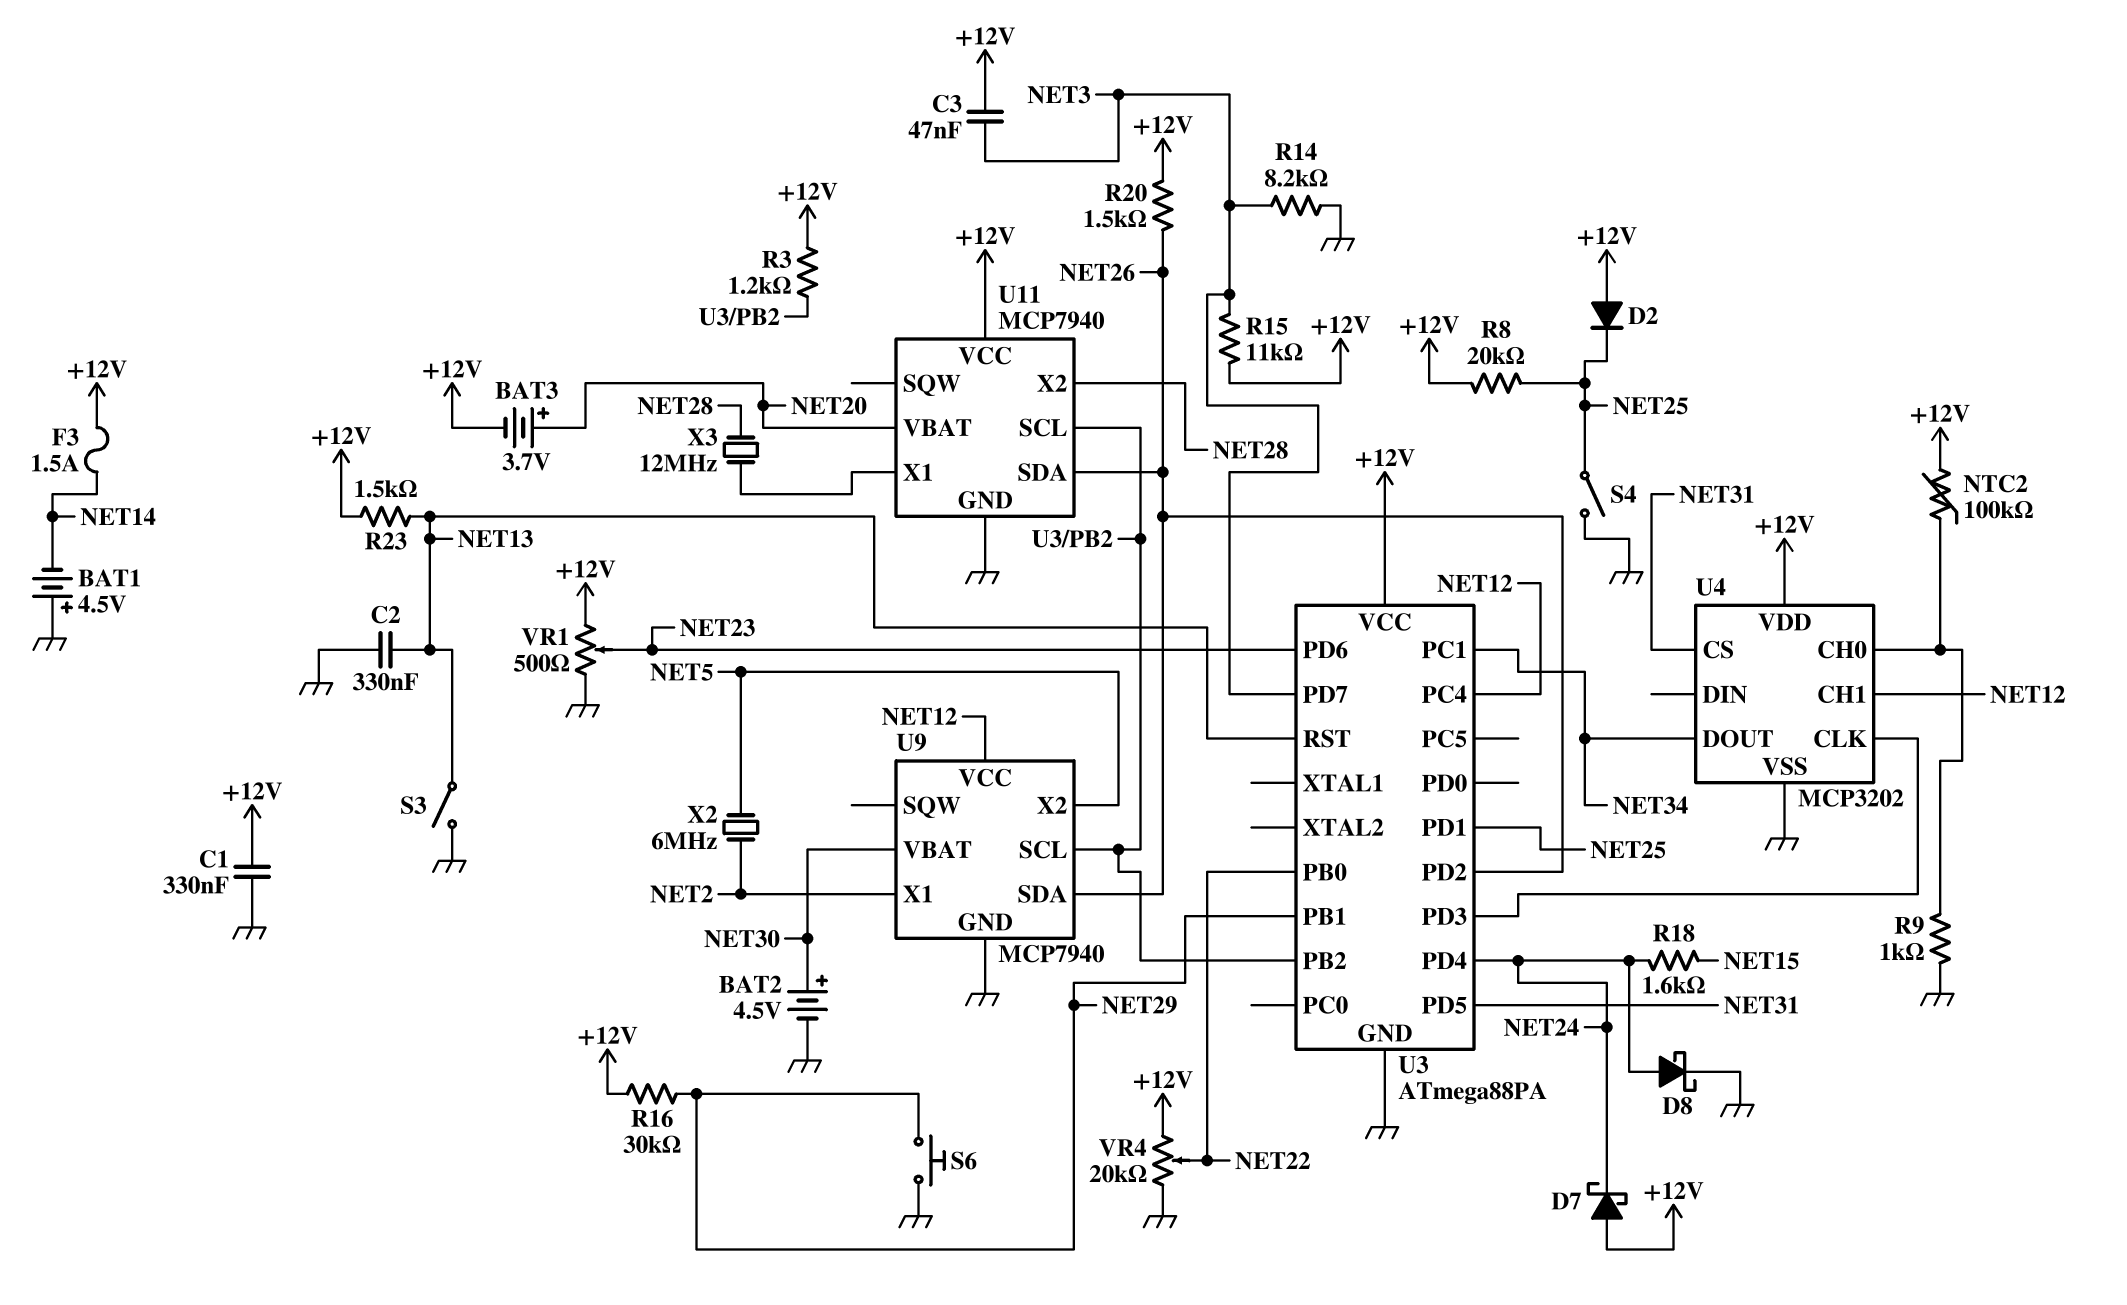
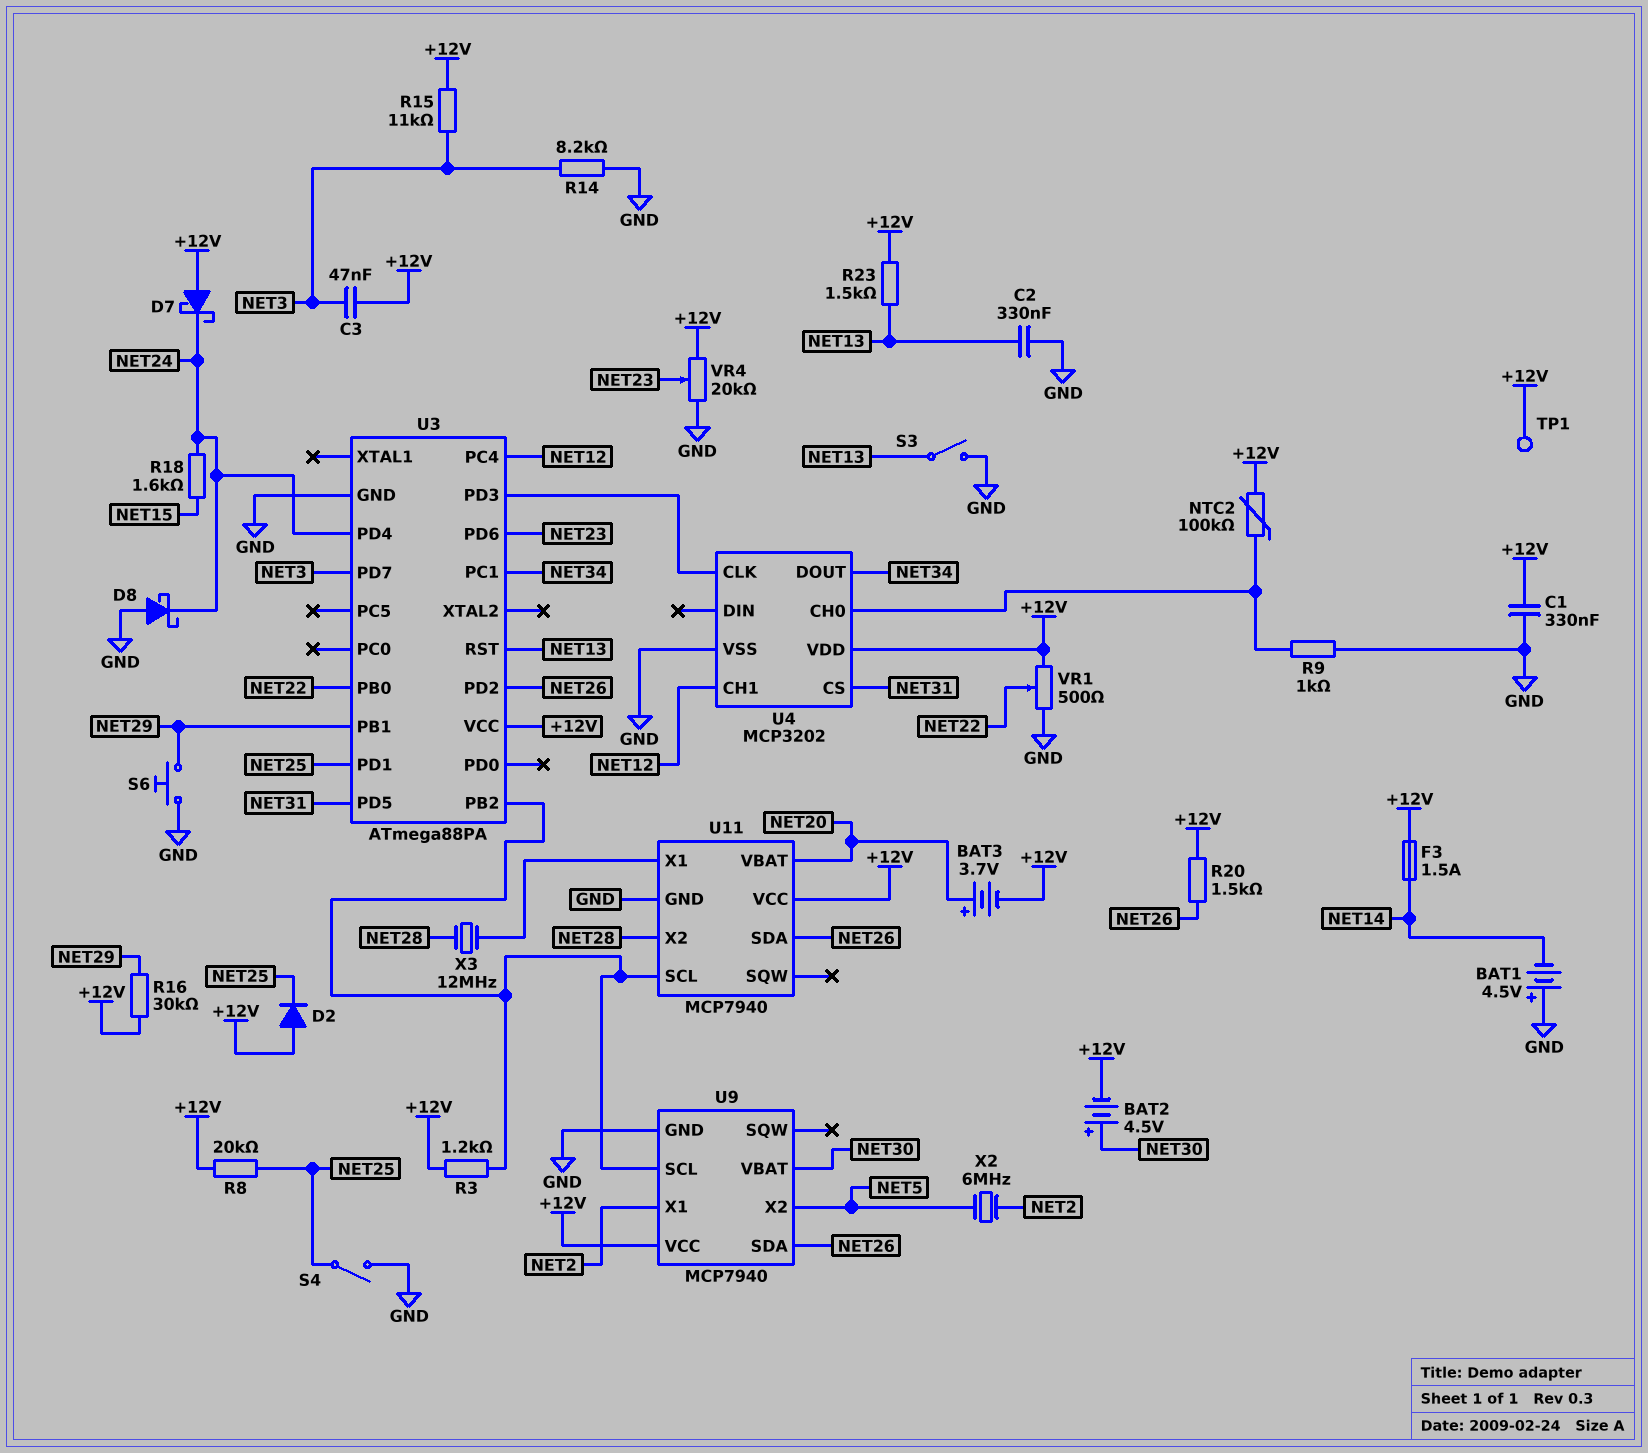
BAT2: 4.5V (plus NET30, minus GND) -> 4.5V (plus NET30, minus +12V)
D8: schottky (A NET24, K GND) -> schottky (A GND, K NET24)
TP1: none -> test point (+12V)
U9 pin VCC: NET12 -> +12V
VR1: 500 (+12V, GND, wiper NET23) -> 500 (+12V, GND, wiper NET22)
VR4: 20k (+12V, GND, wiper NET22) -> 20k (+12V, GND, wiper NET23)

